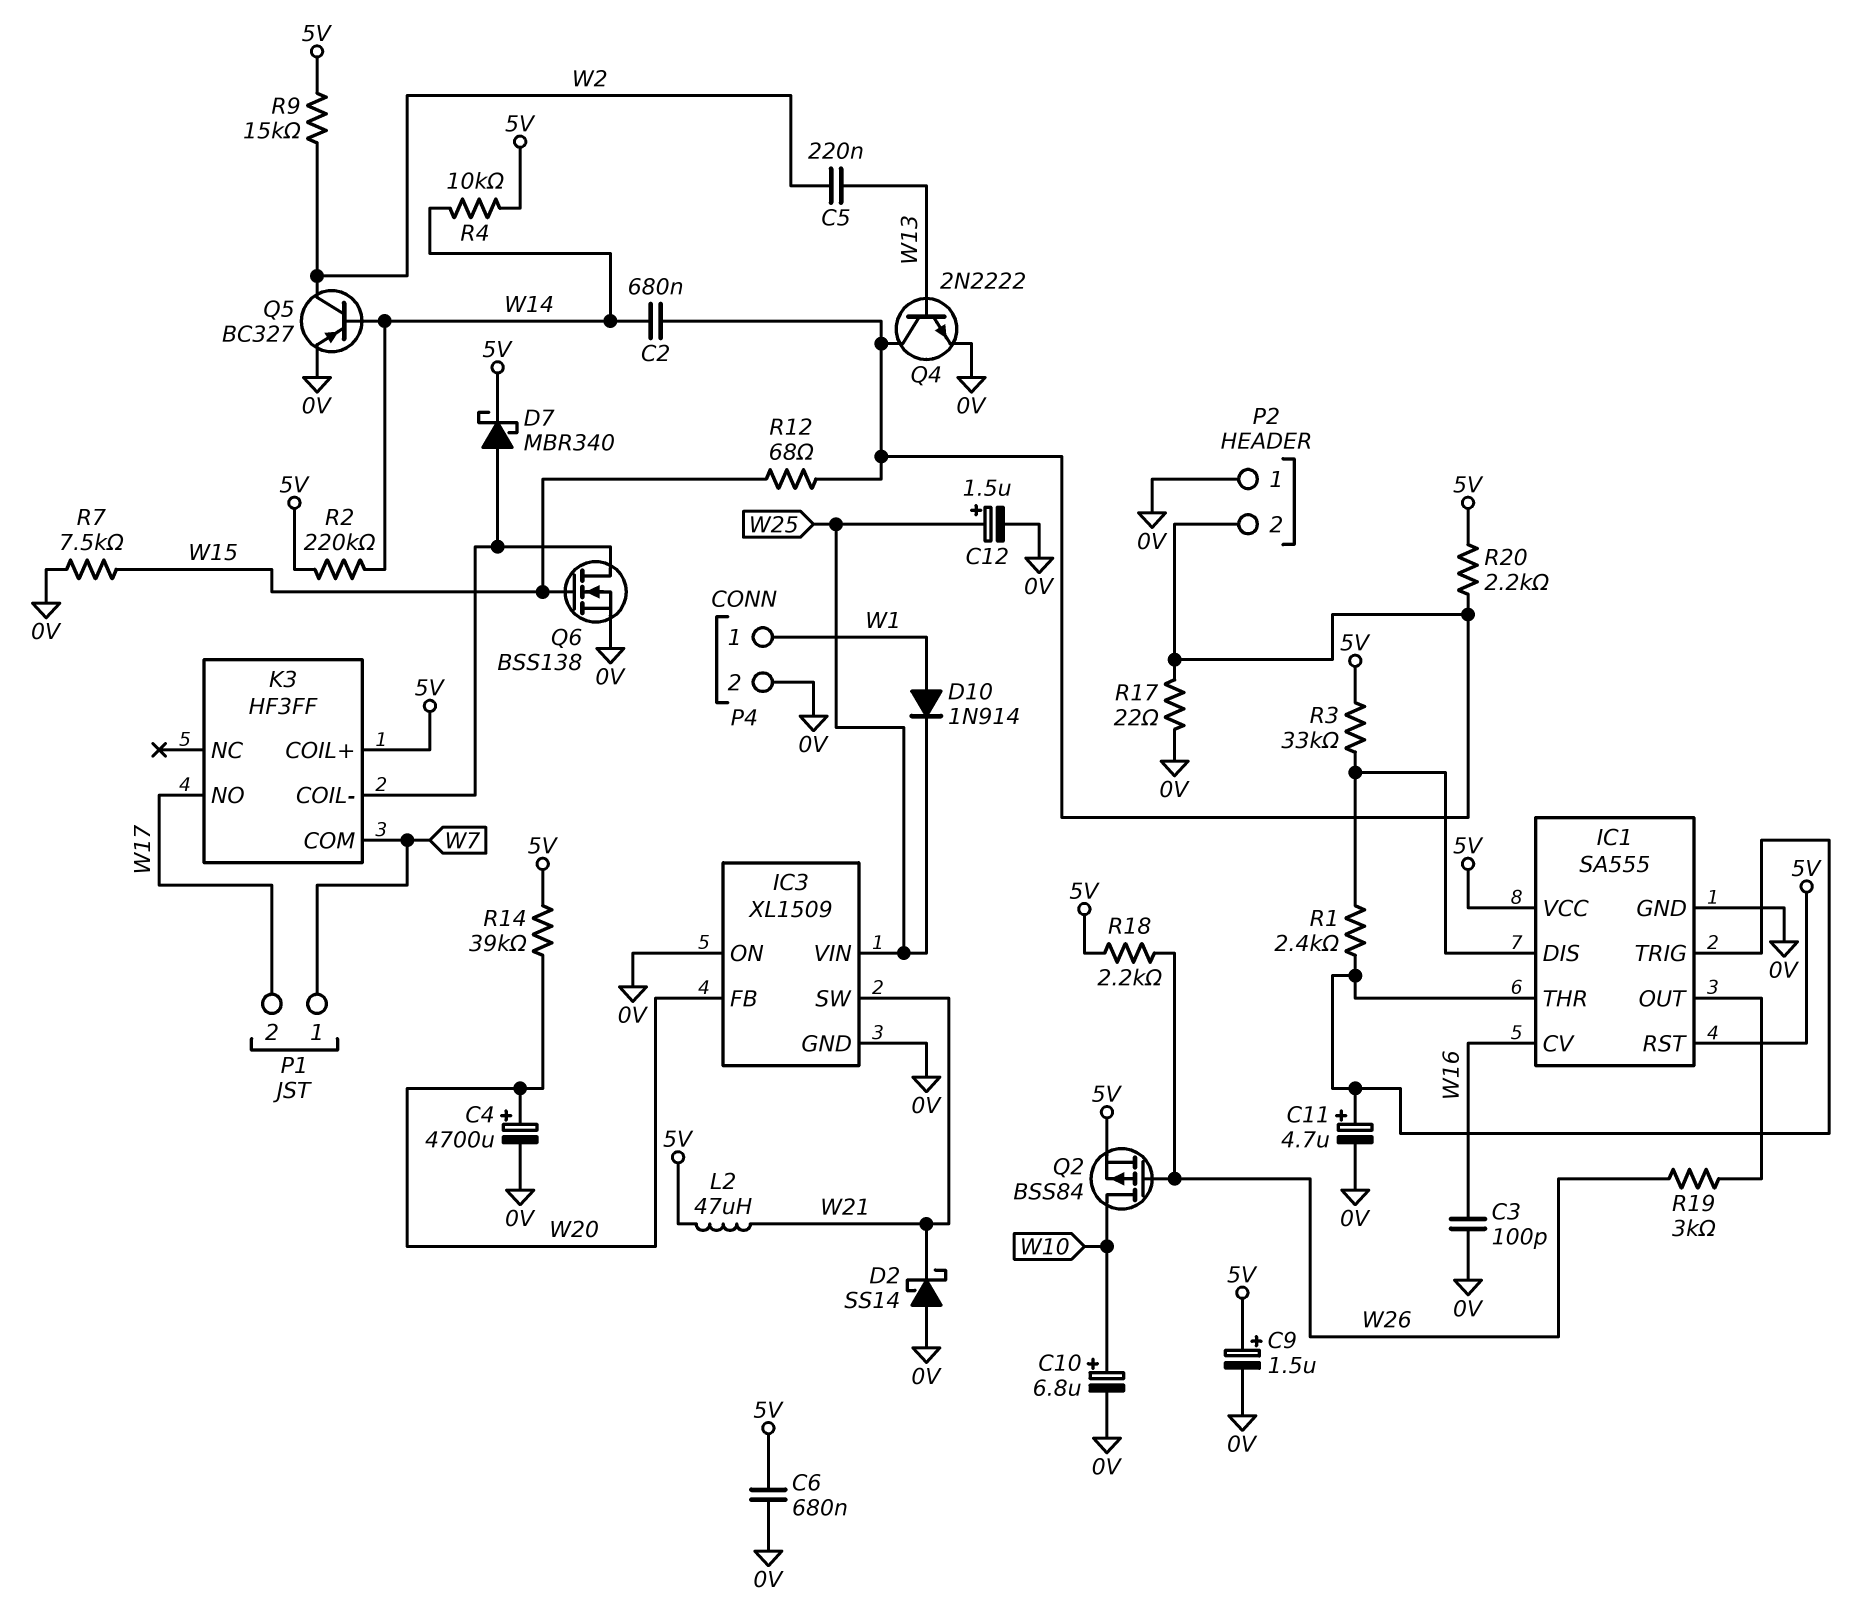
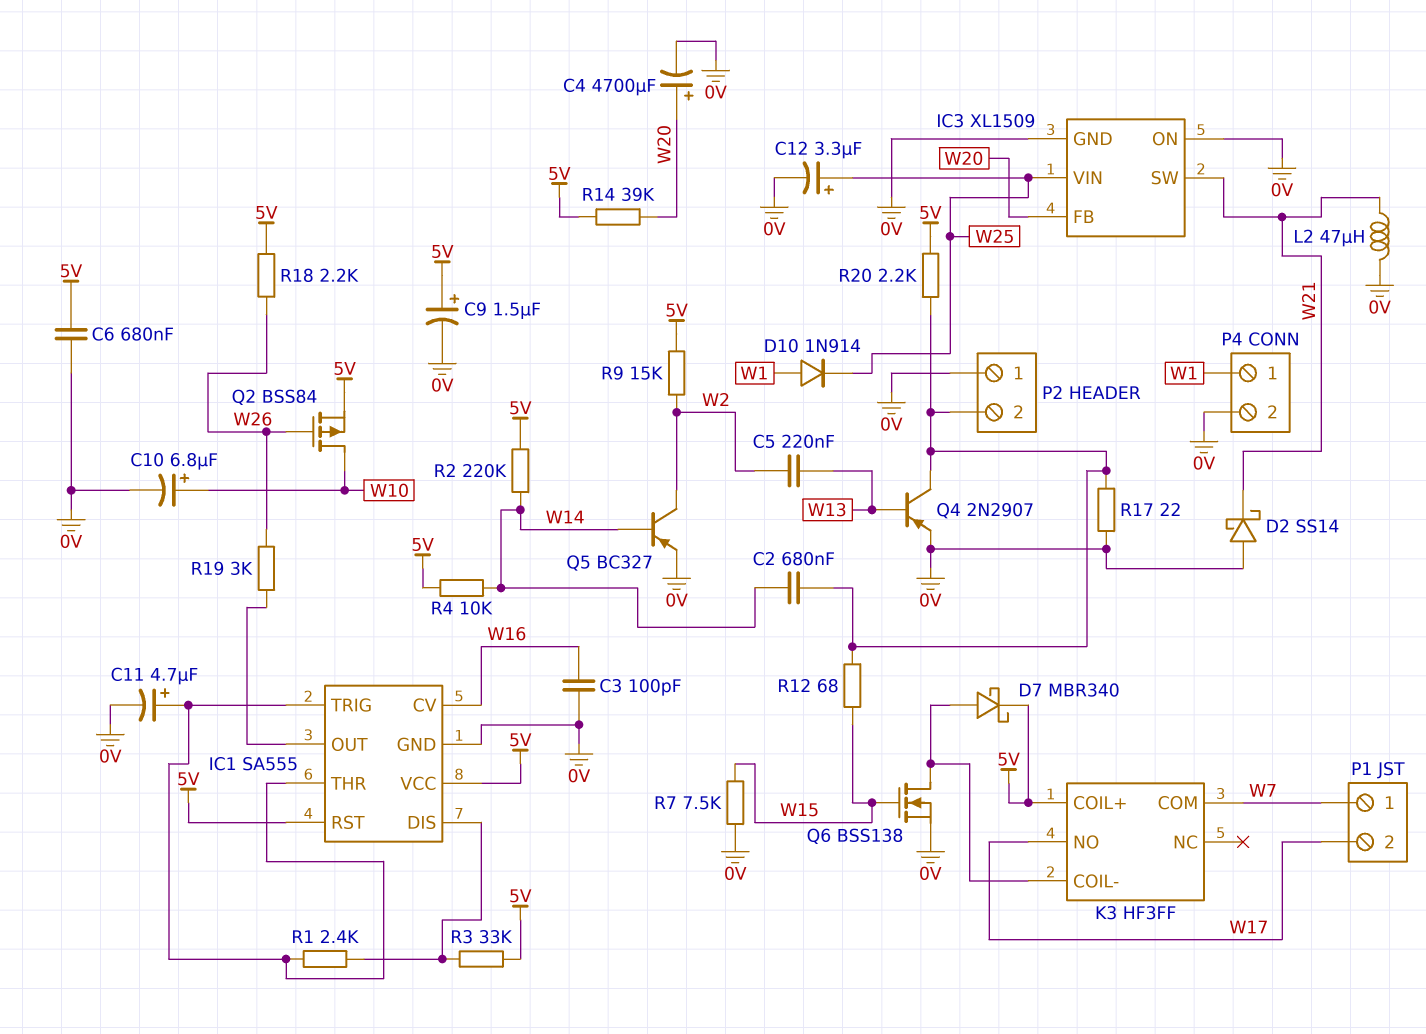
C12: 1.5uF (plus W25, minus 0V) -> 3.3uF (plus W25, minus 0V)
L2: 47uH (5V, W21) -> 47uH (0V, W21)
Q4: NPN 2N2222 (B W13, C P2/2, E 0V) -> PNP 2N2907 (B W13, C P2/2, E 0V)

